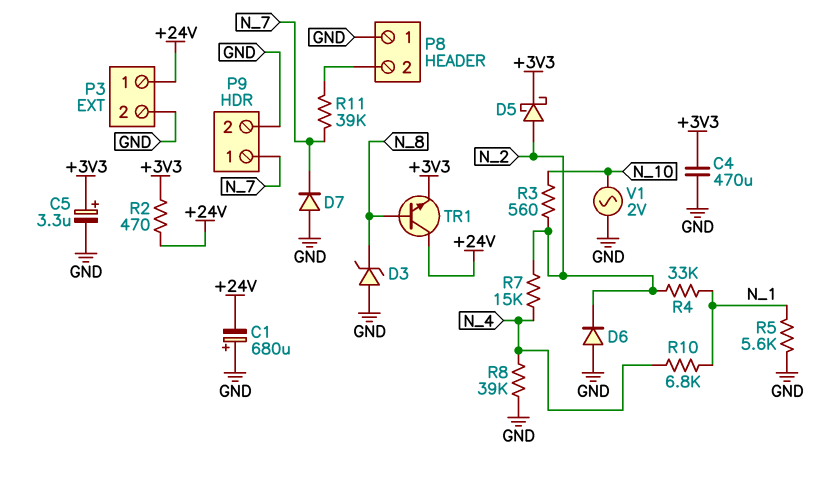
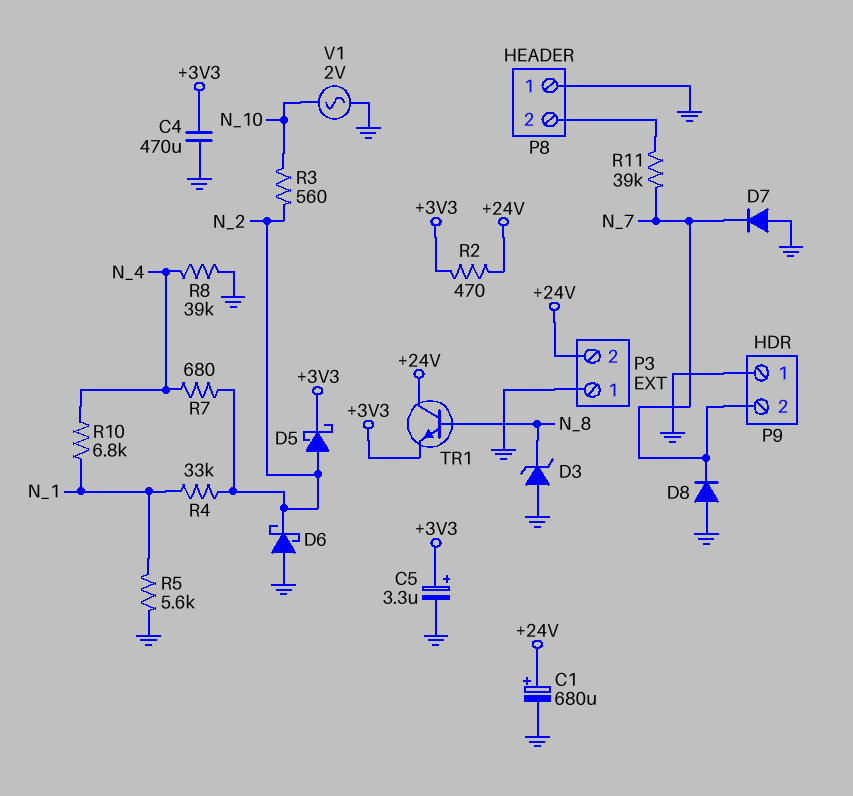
C1: 680uF (plus GND, minus +24V) -> 680uF (plus +24V, minus GND)
D6: diode (A GND, K N_2) -> schottky (A GND, K N_2)
D8: none -> diode (A GND, K N_7)
P3 pin 1: +24V -> GND
P3 pin 2: GND -> +24V
P9 pin 1: N_7 -> GND
P9 pin 2: GND -> N_7
R7: 15k (N_2, N_4) -> 680 (N_2, N_4)

